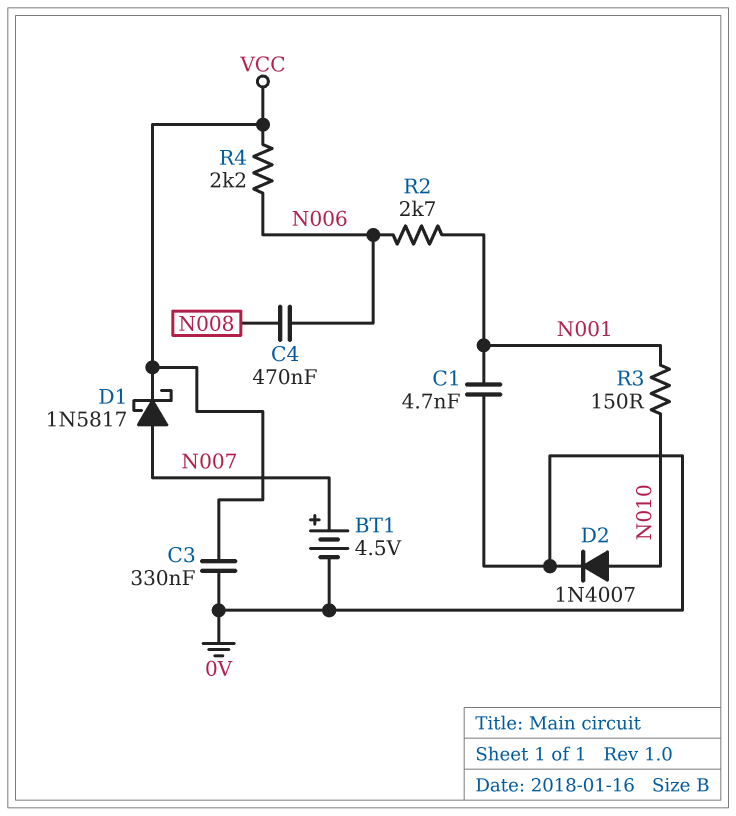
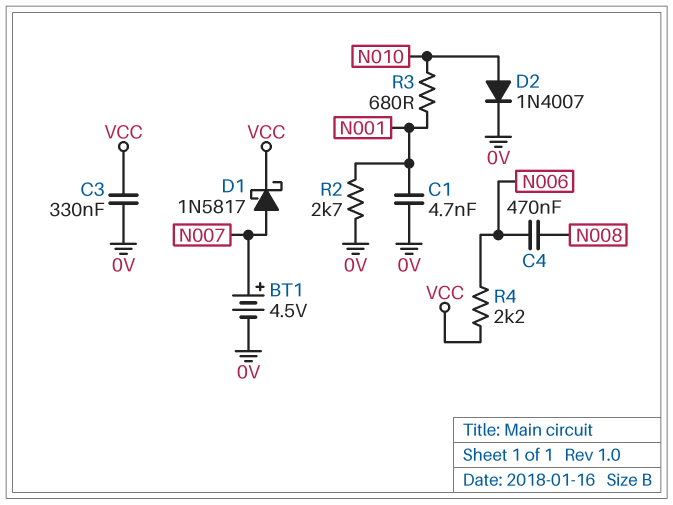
R2: 2.7k (N001, N006) -> 2.7k (0V, N001)
R3: 150 (N001, N010) -> 680 (N001, N010)

